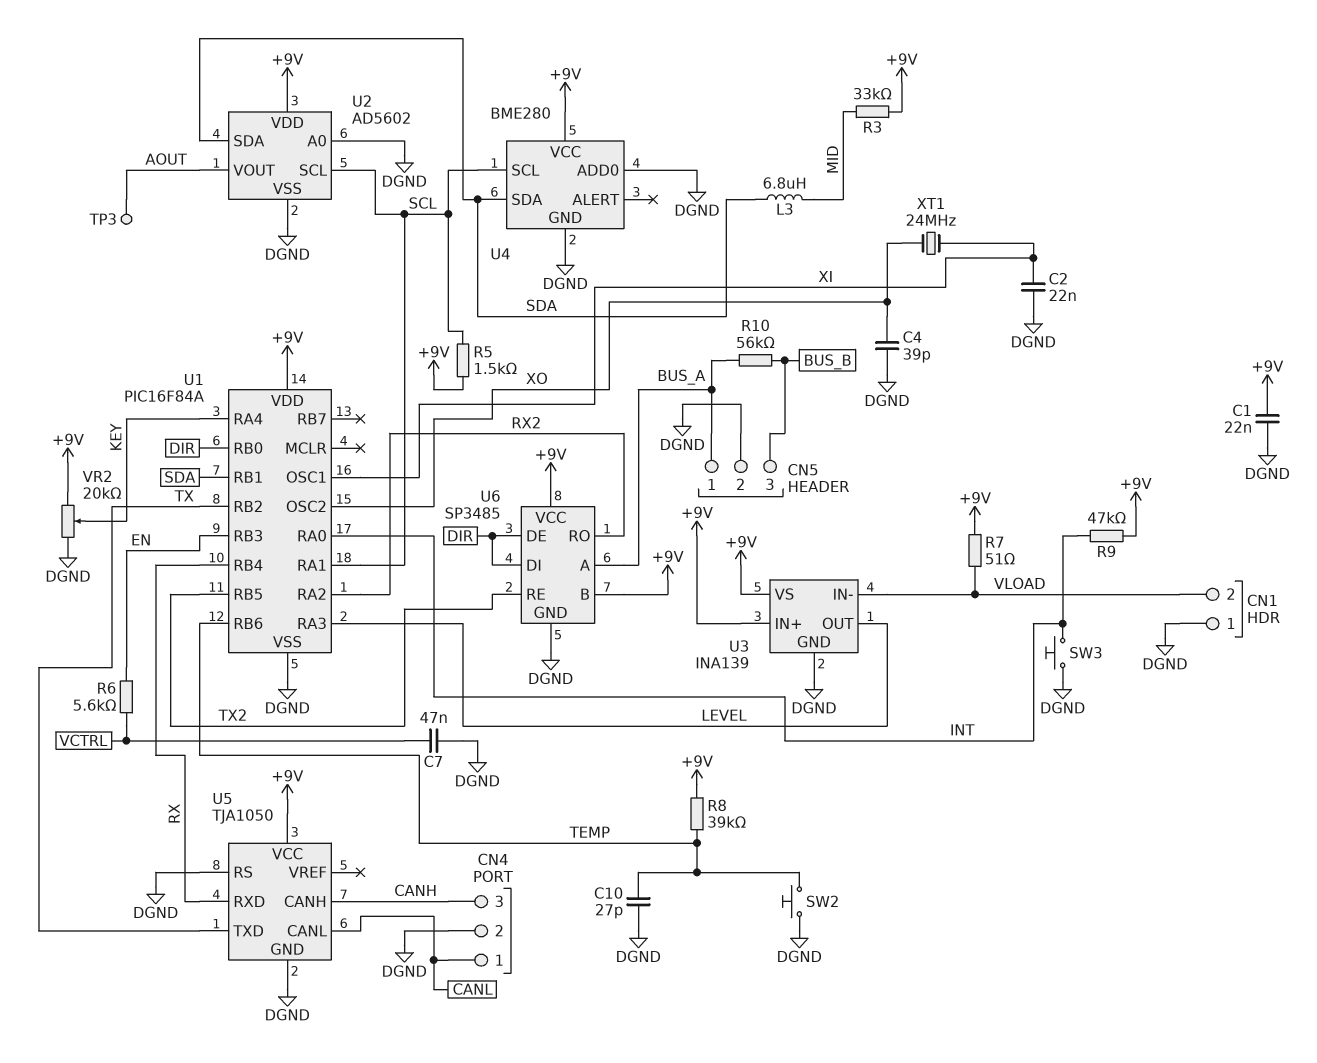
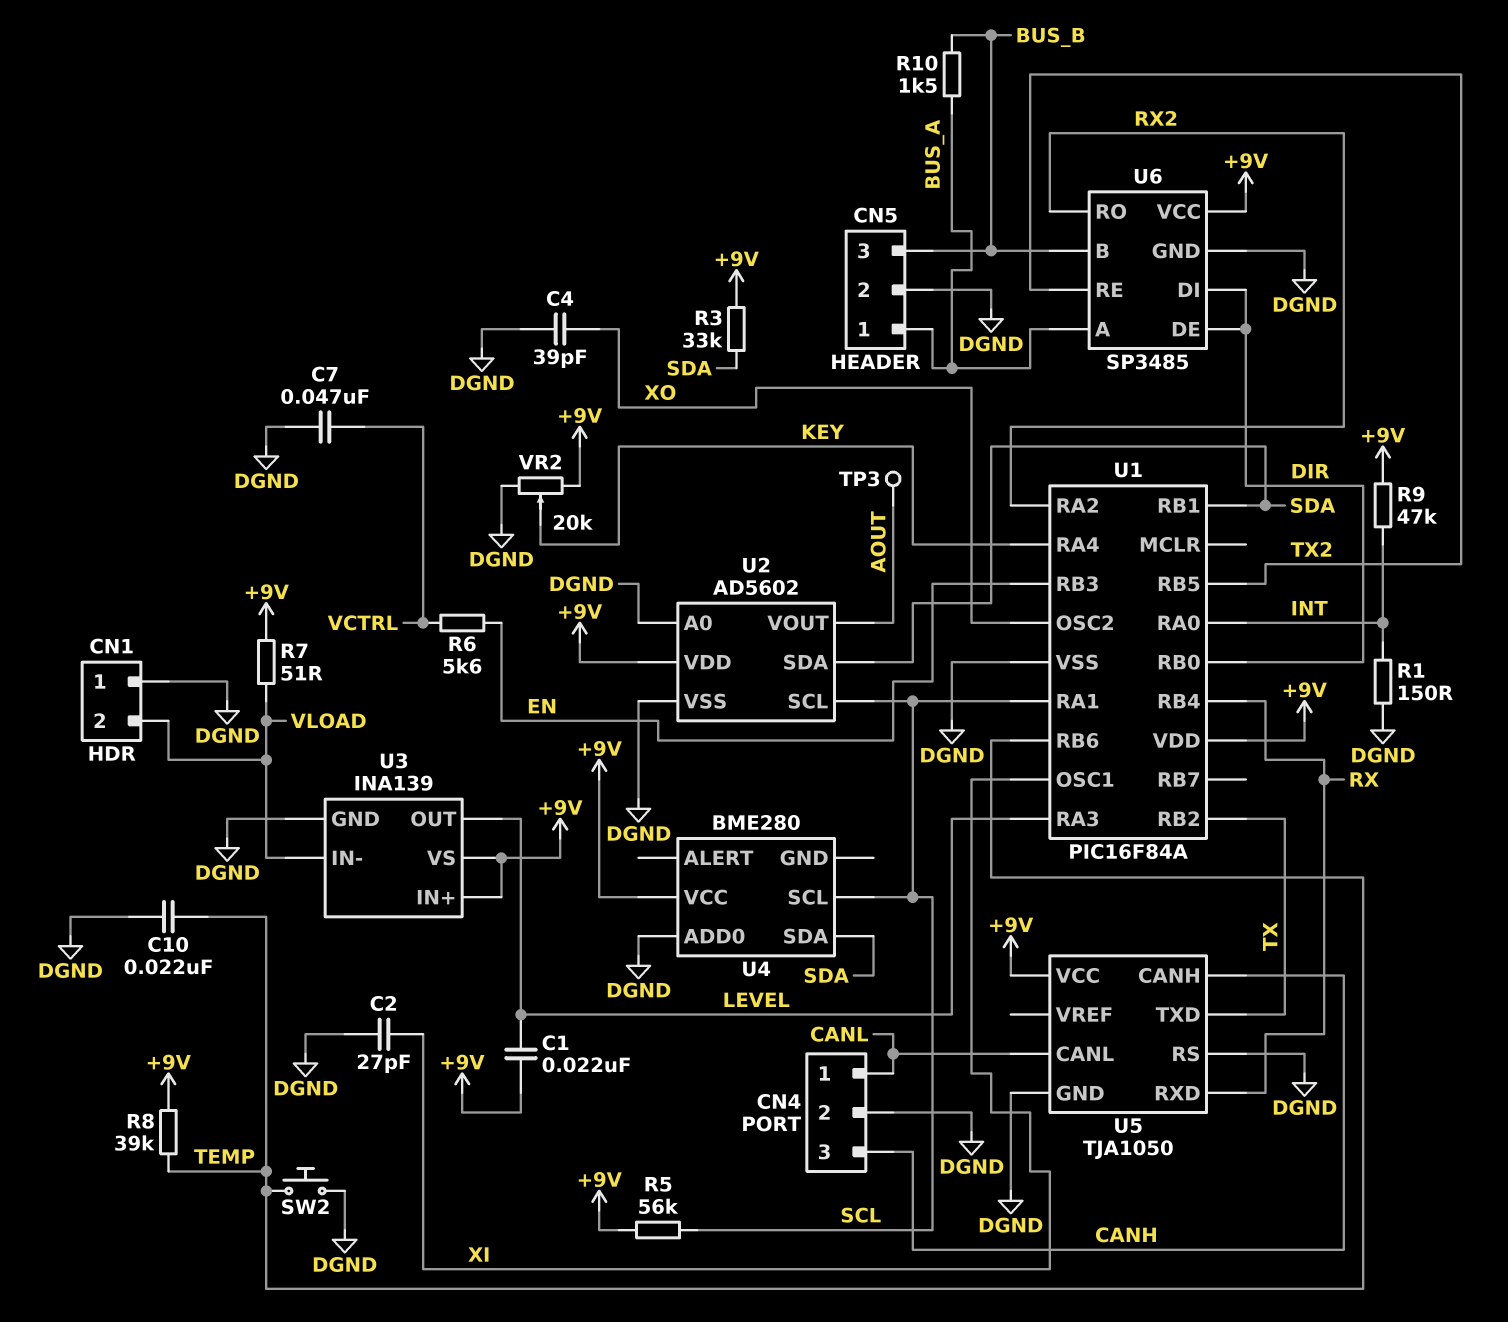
C1: 22nF (+9V, DGND) -> 22nF (+9V, LEVEL)
C2: 22nF (DGND, XI) -> 27pF (DGND, XI)
C10: 27pF (DGND, TEMP) -> 22nF (DGND, TEMP)
L3: 6.8uH (MID, SDA) -> none
R1: none -> 150 (DGND, INT)
R3: 33k (+9V, MID) -> 33k (+9V, SDA)
R5: 1.5k (+9V, SCL) -> 56k (+9V, SCL)
R10: 56k (BUS_A, BUS_B) -> 1.5k (BUS_A, BUS_B)
SW3: button (DGND, INT) -> none
U4 pin GND: DGND -> none
U6 pin B: +9V -> BUS_B
XT1: 24MHz (XI, XO) -> none

